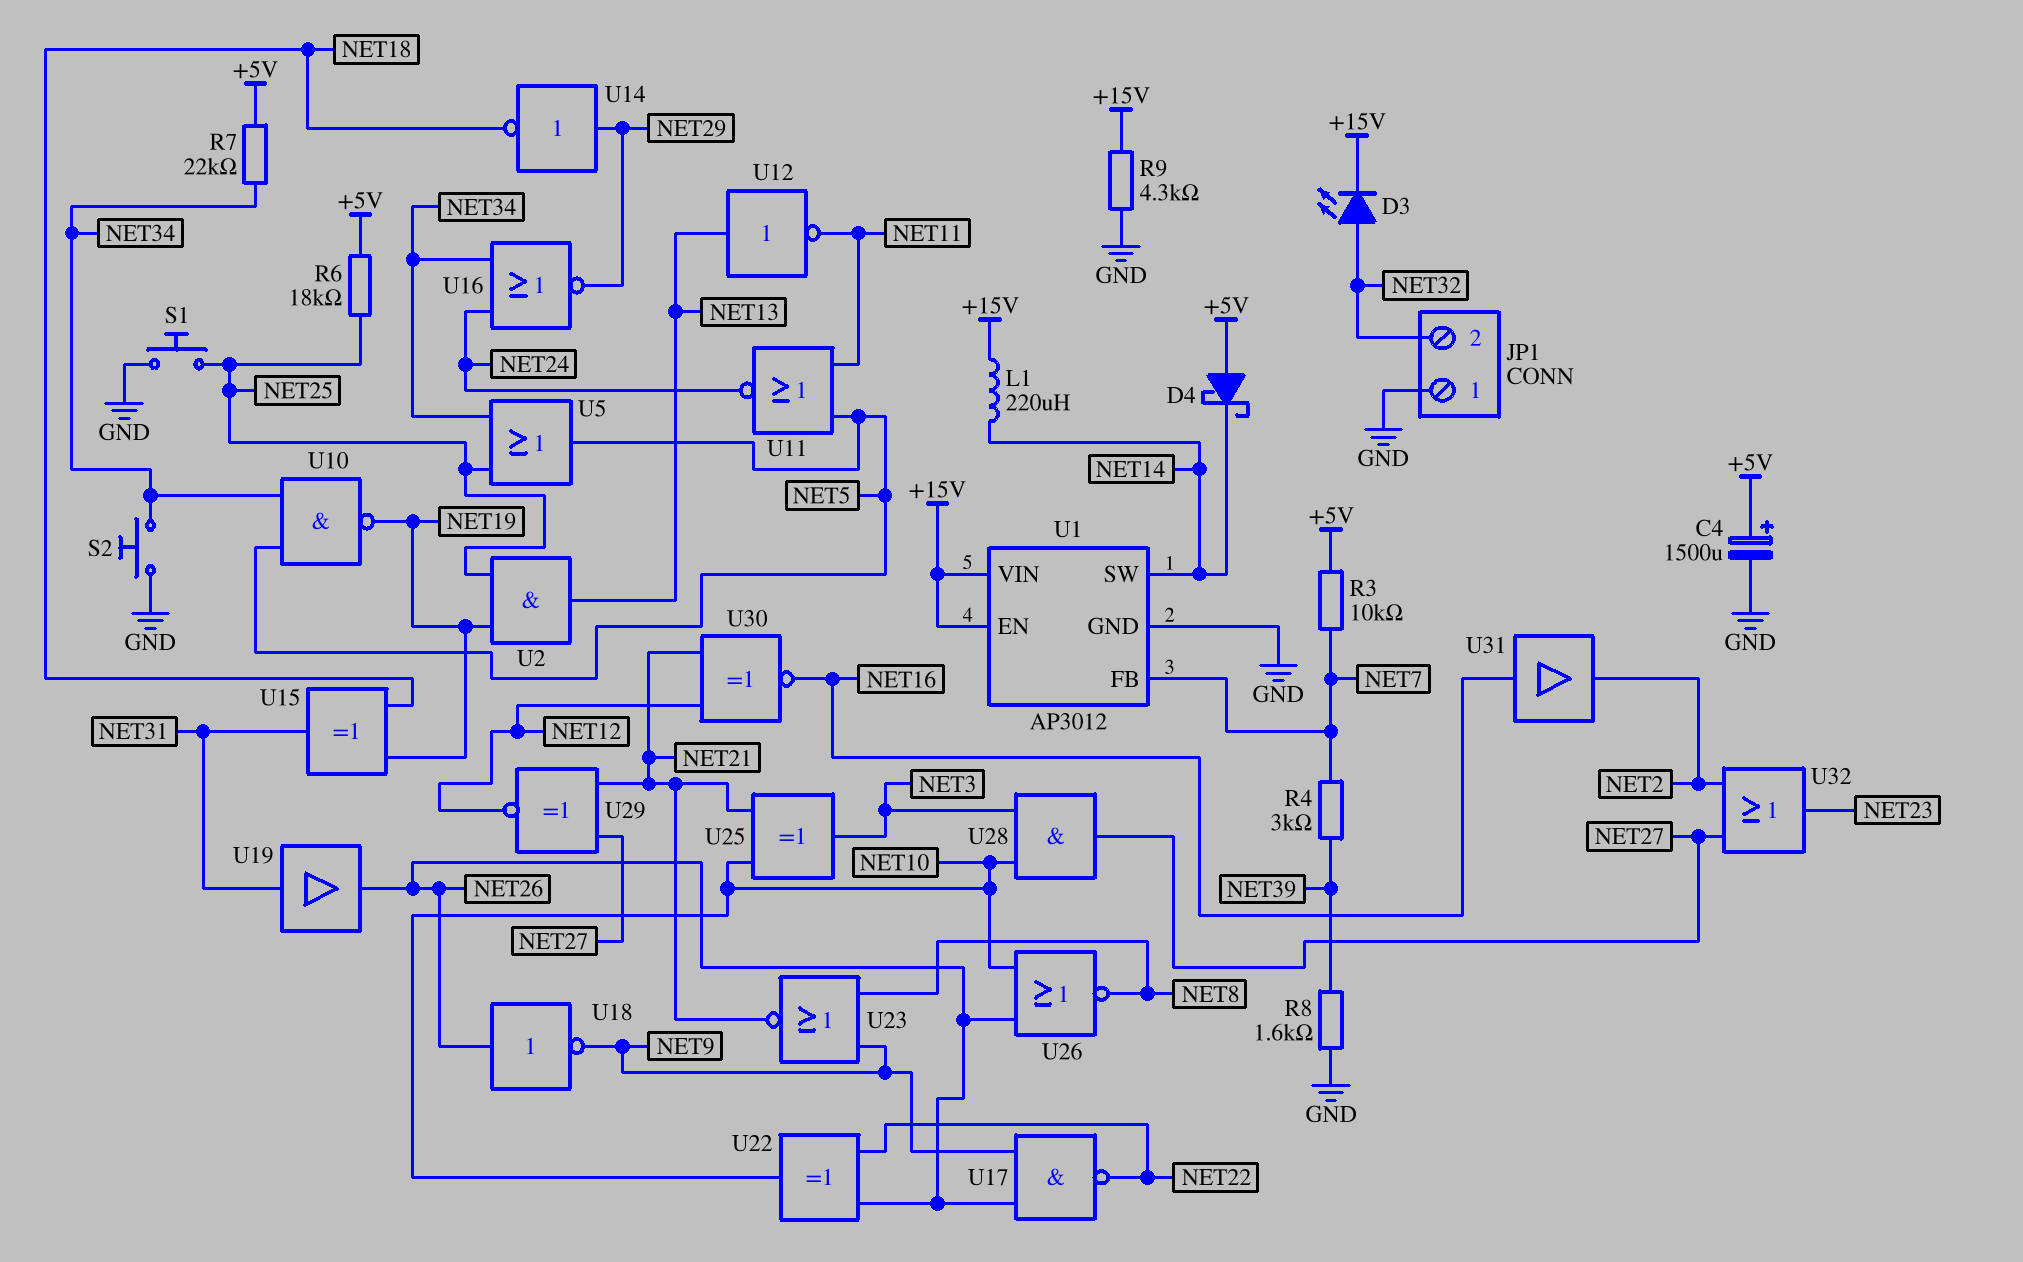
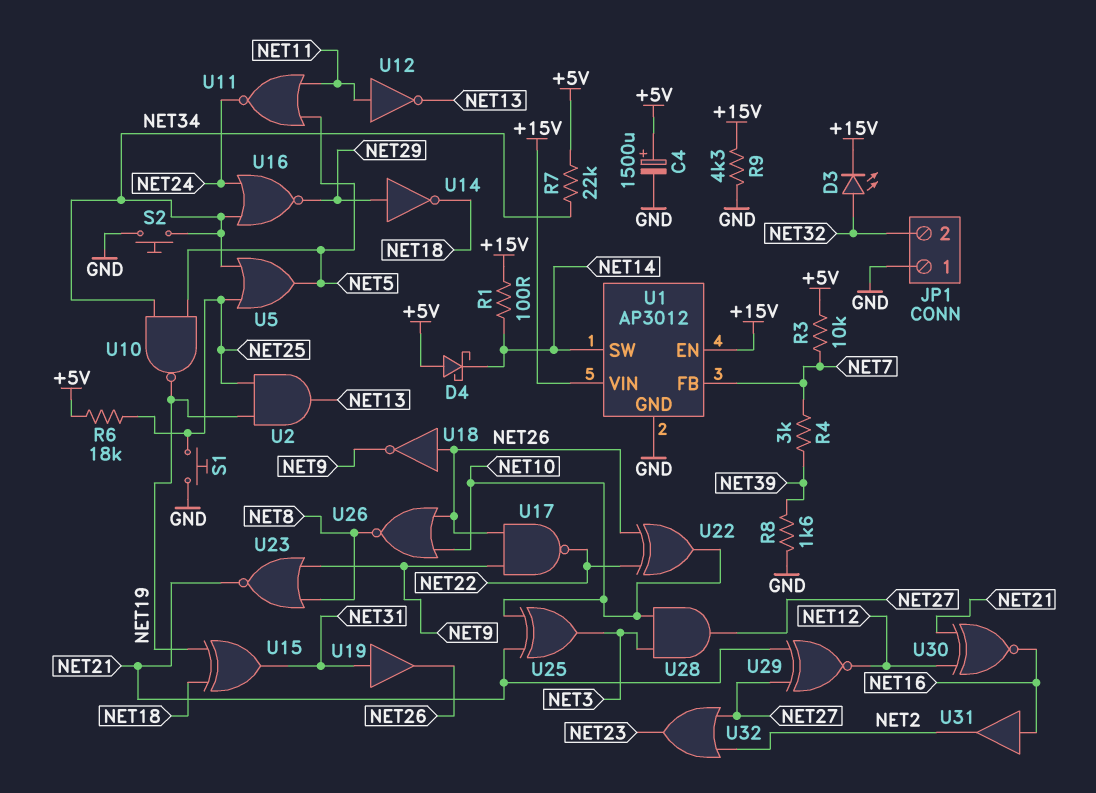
L1: 220uH (+15V, NET14) -> none
R1: none -> 100 (+15V, NET14)
U12: NOT (in NET13, out NET11) -> NOT (in NET11, out NET13)

